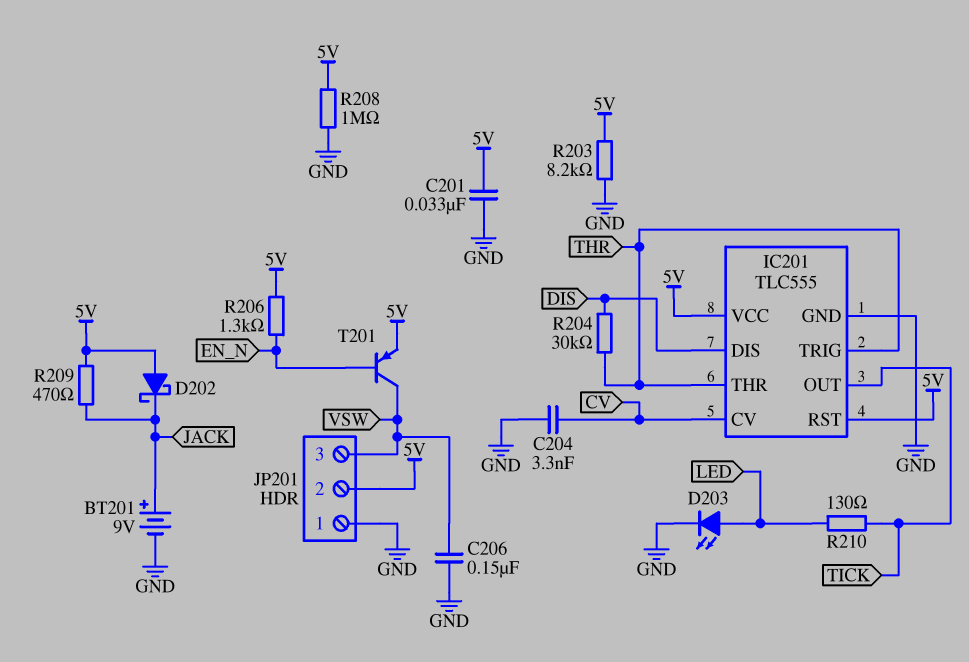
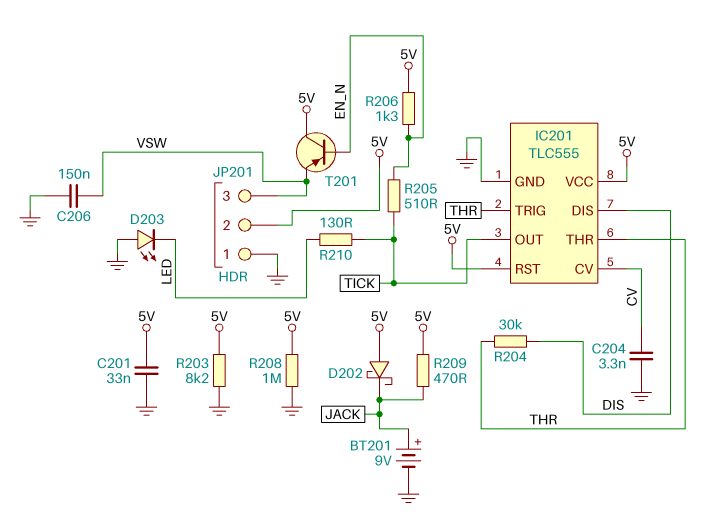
D203: LED (A LED, K GND) -> LED (A GND, K LED)
R205: none -> 510 (EN_N, TICK)
T201: PNP (B EN_N, C VSW, E 5V) -> PNP (B EN_N, C 5V, E VSW)

